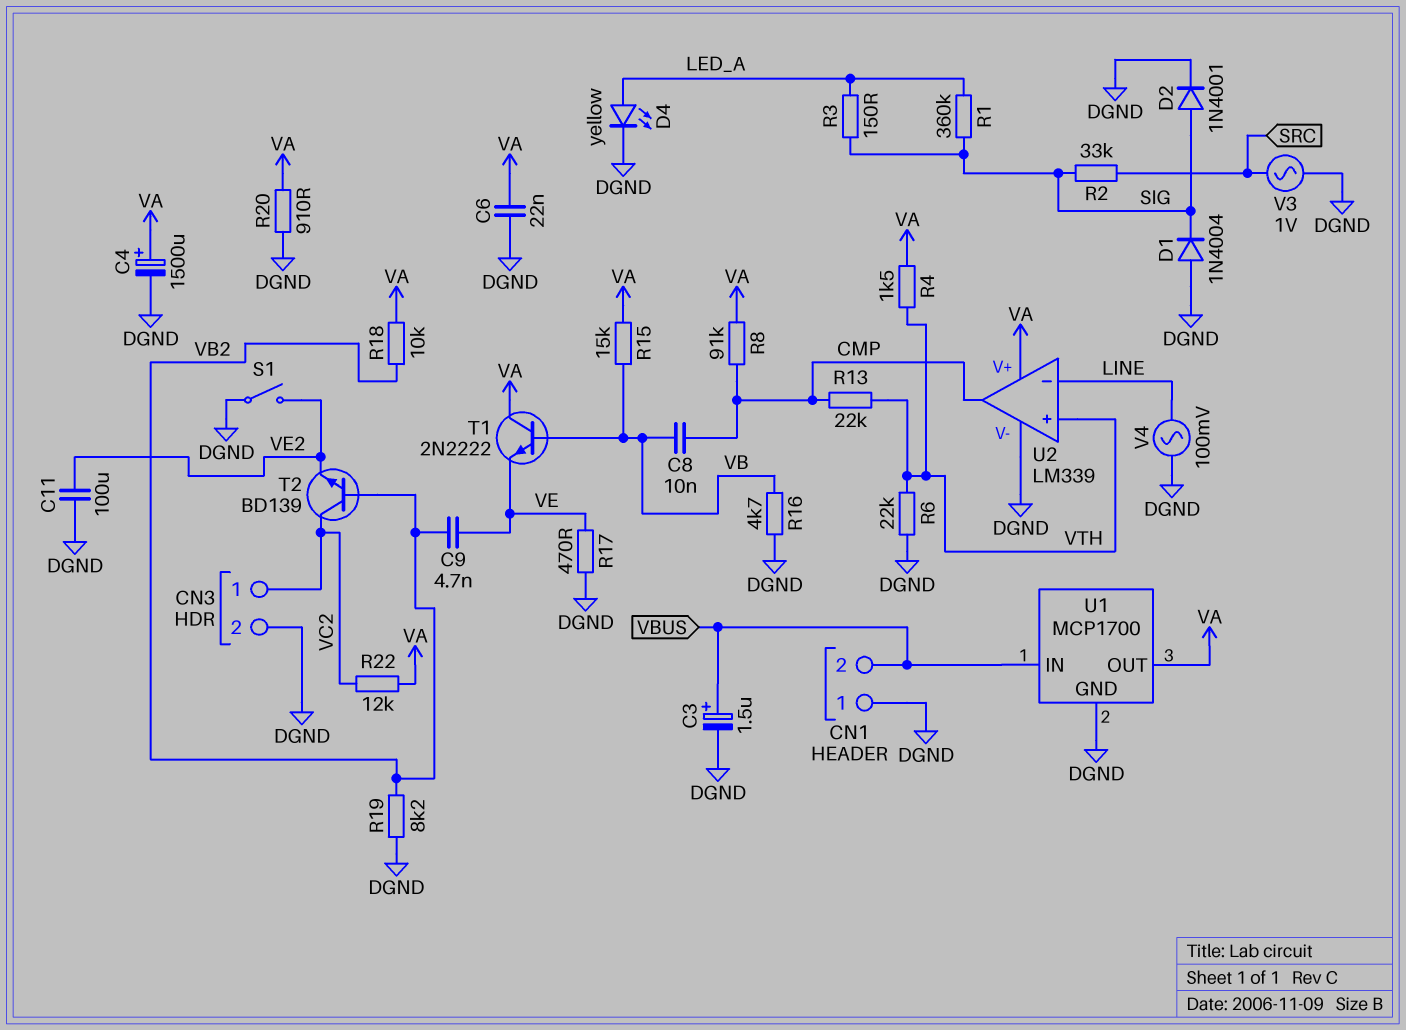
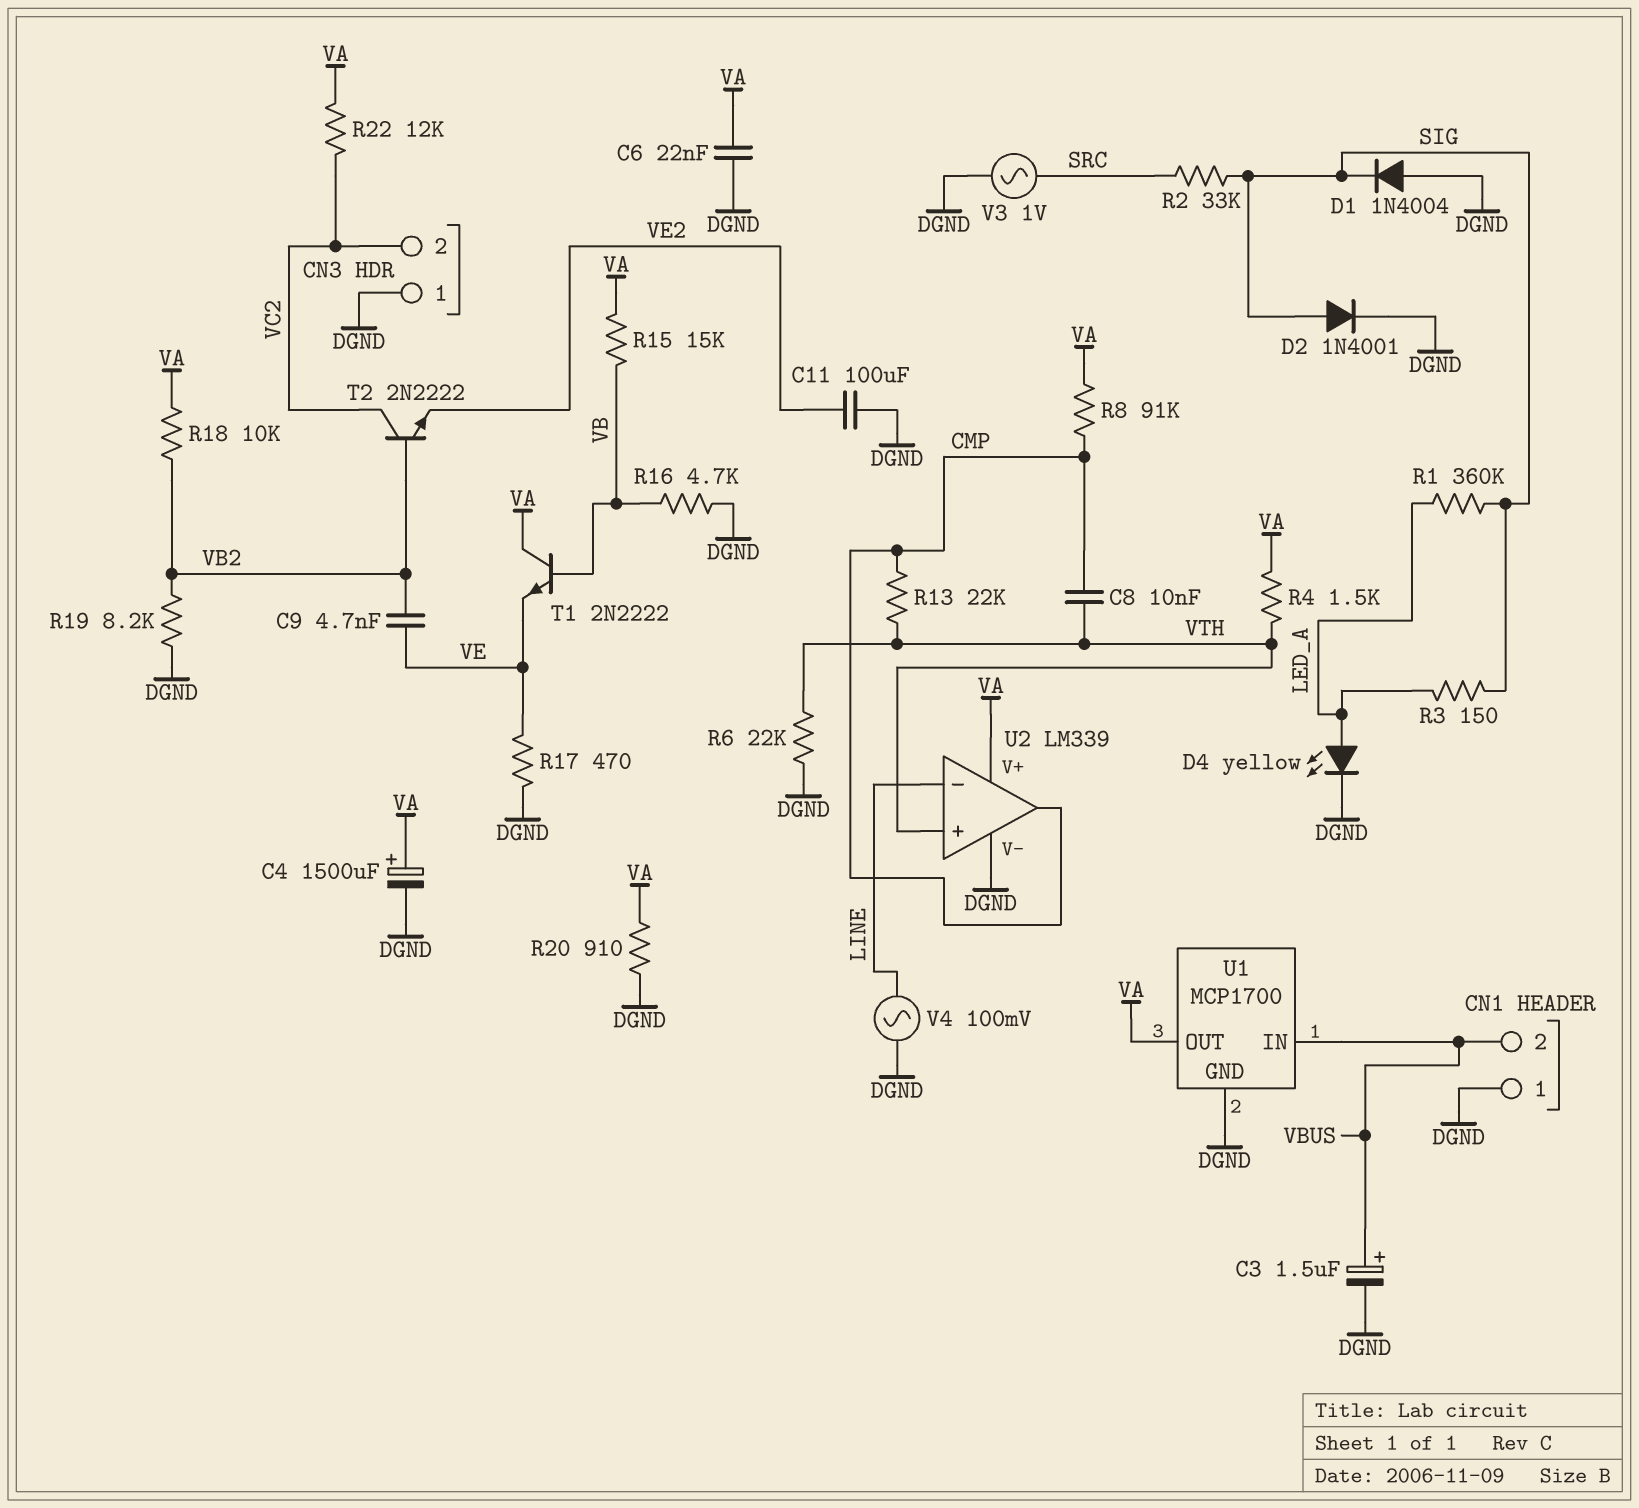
C8: 10nF (CMP, VB) -> 10nF (CMP, VTH)
CN3 pin 1: VC2 -> DGND
CN3 pin 2: DGND -> VC2
S1: switch (DGND, VE2) -> none
T2: NPN BD139 (B VB2, C VC2, E VE2) -> NPN 2N2222 (B VB2, C VC2, E VE2)

